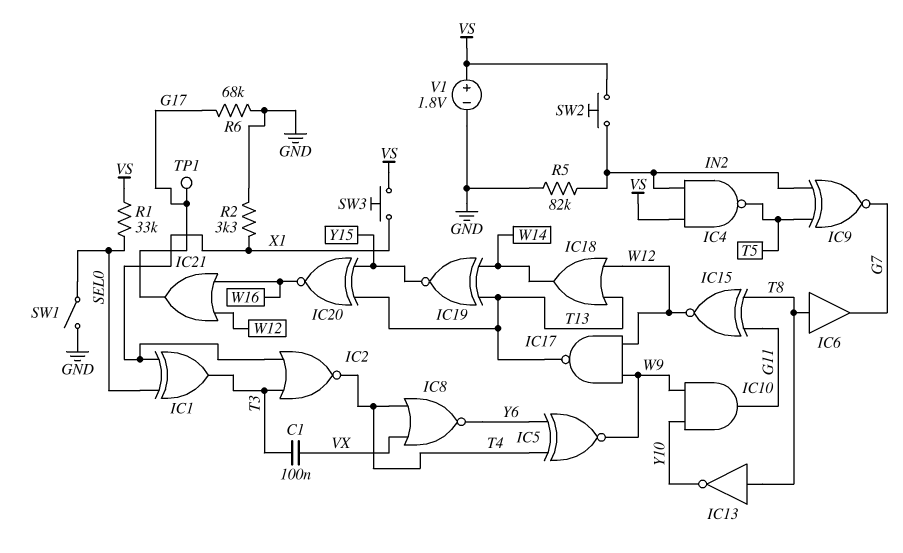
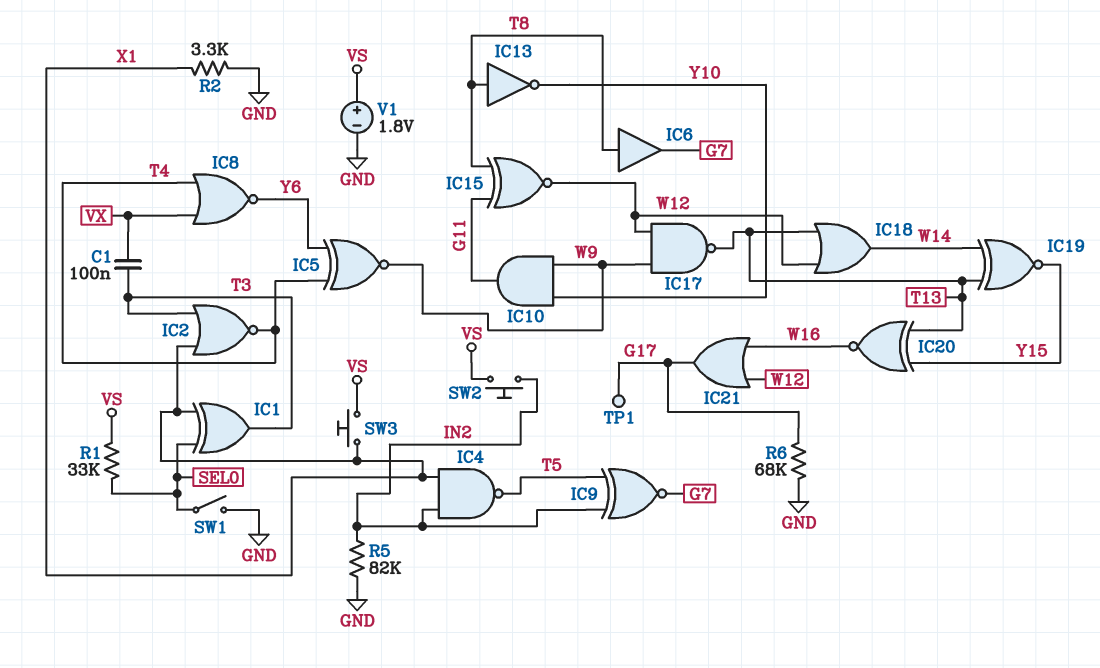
IC4: NAND (in IN2, in VS, out T5) -> NAND (in IN2, in X1, out T5)

